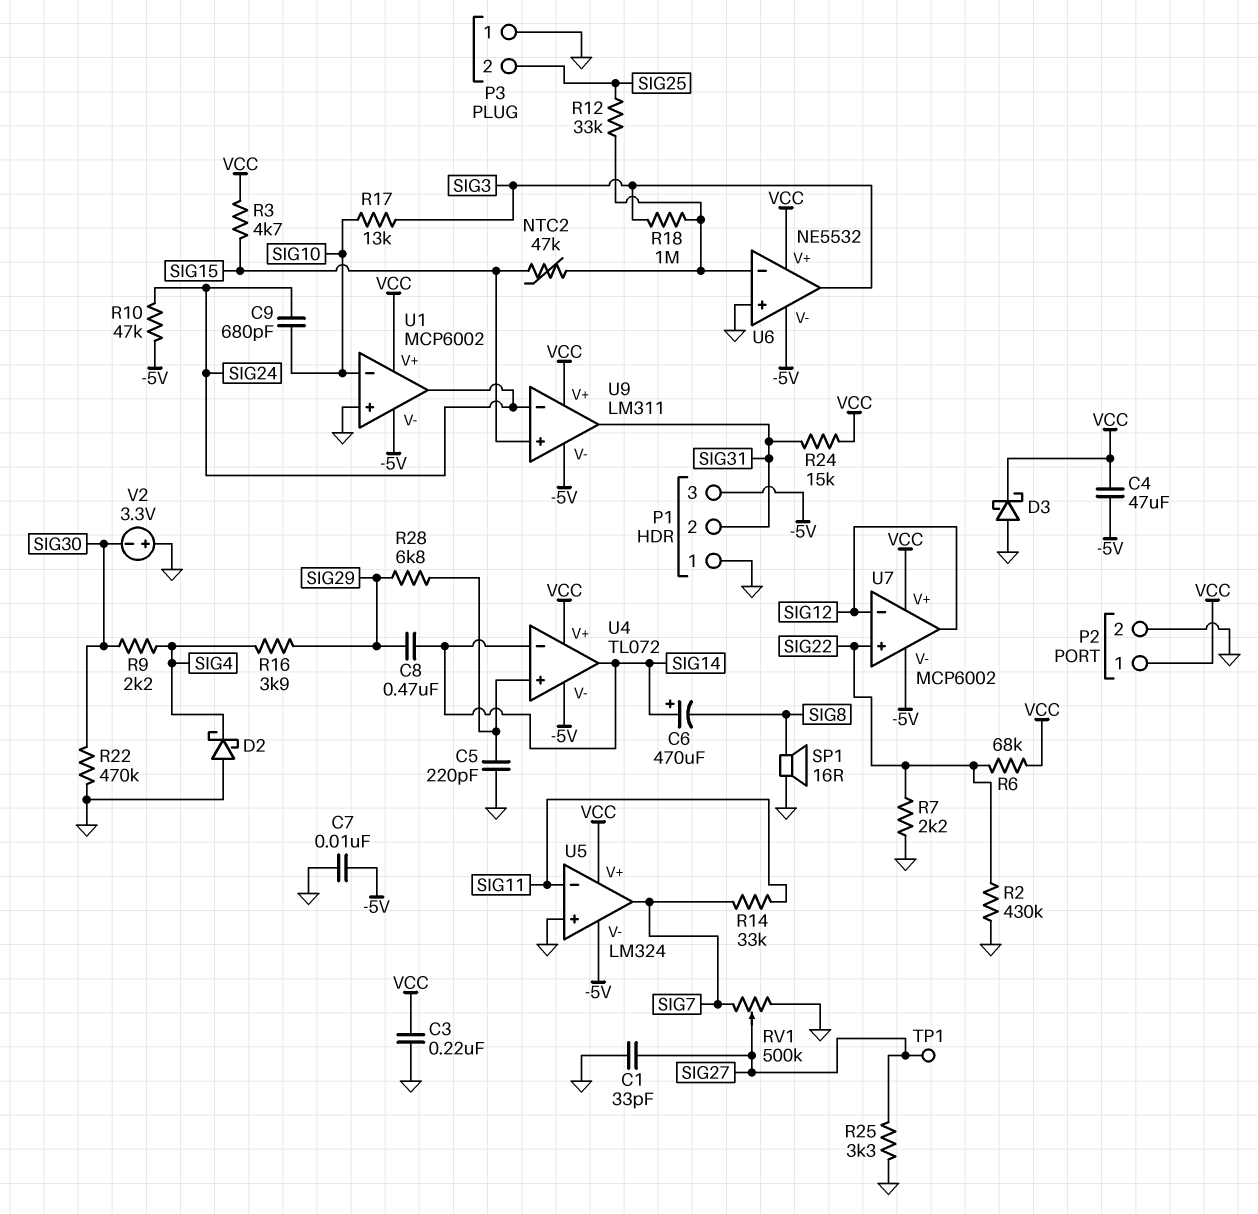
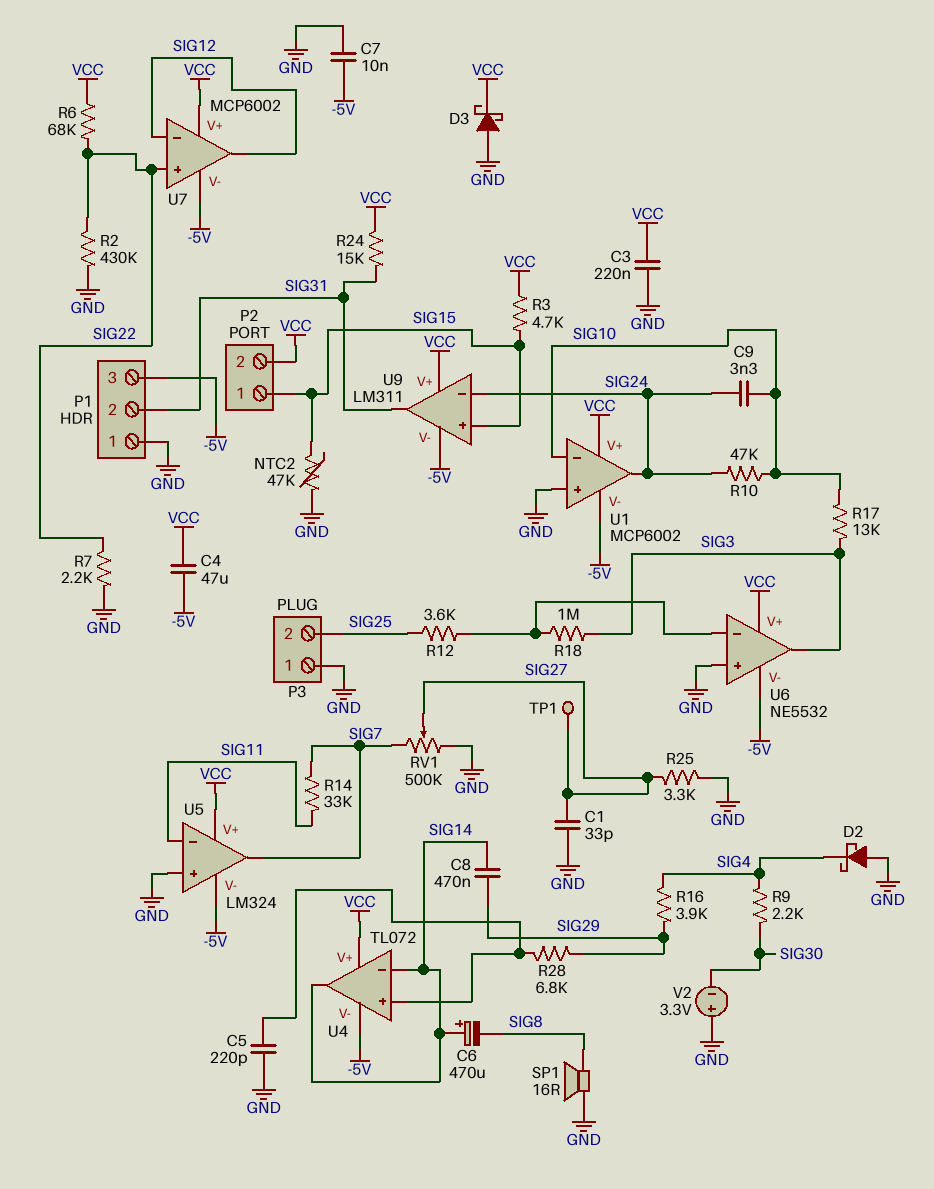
C9: 680pF (SIG10, SIG24) -> 3.3nF (SIG10, SIG24)
NTC2: 47k (SIG15, U6/in-) -> 47k (GND, SIG15)
P2 pin 1: VCC -> SIG15
P2 pin 2: GND -> VCC
R10: 47k (-5V, SIG24) -> 47k (SIG10, SIG24)
R12: 33k (SIG25, U6/in-) -> 3.6k (SIG25, U6/in-)
R22: 470k (GND, SIG30) -> none

